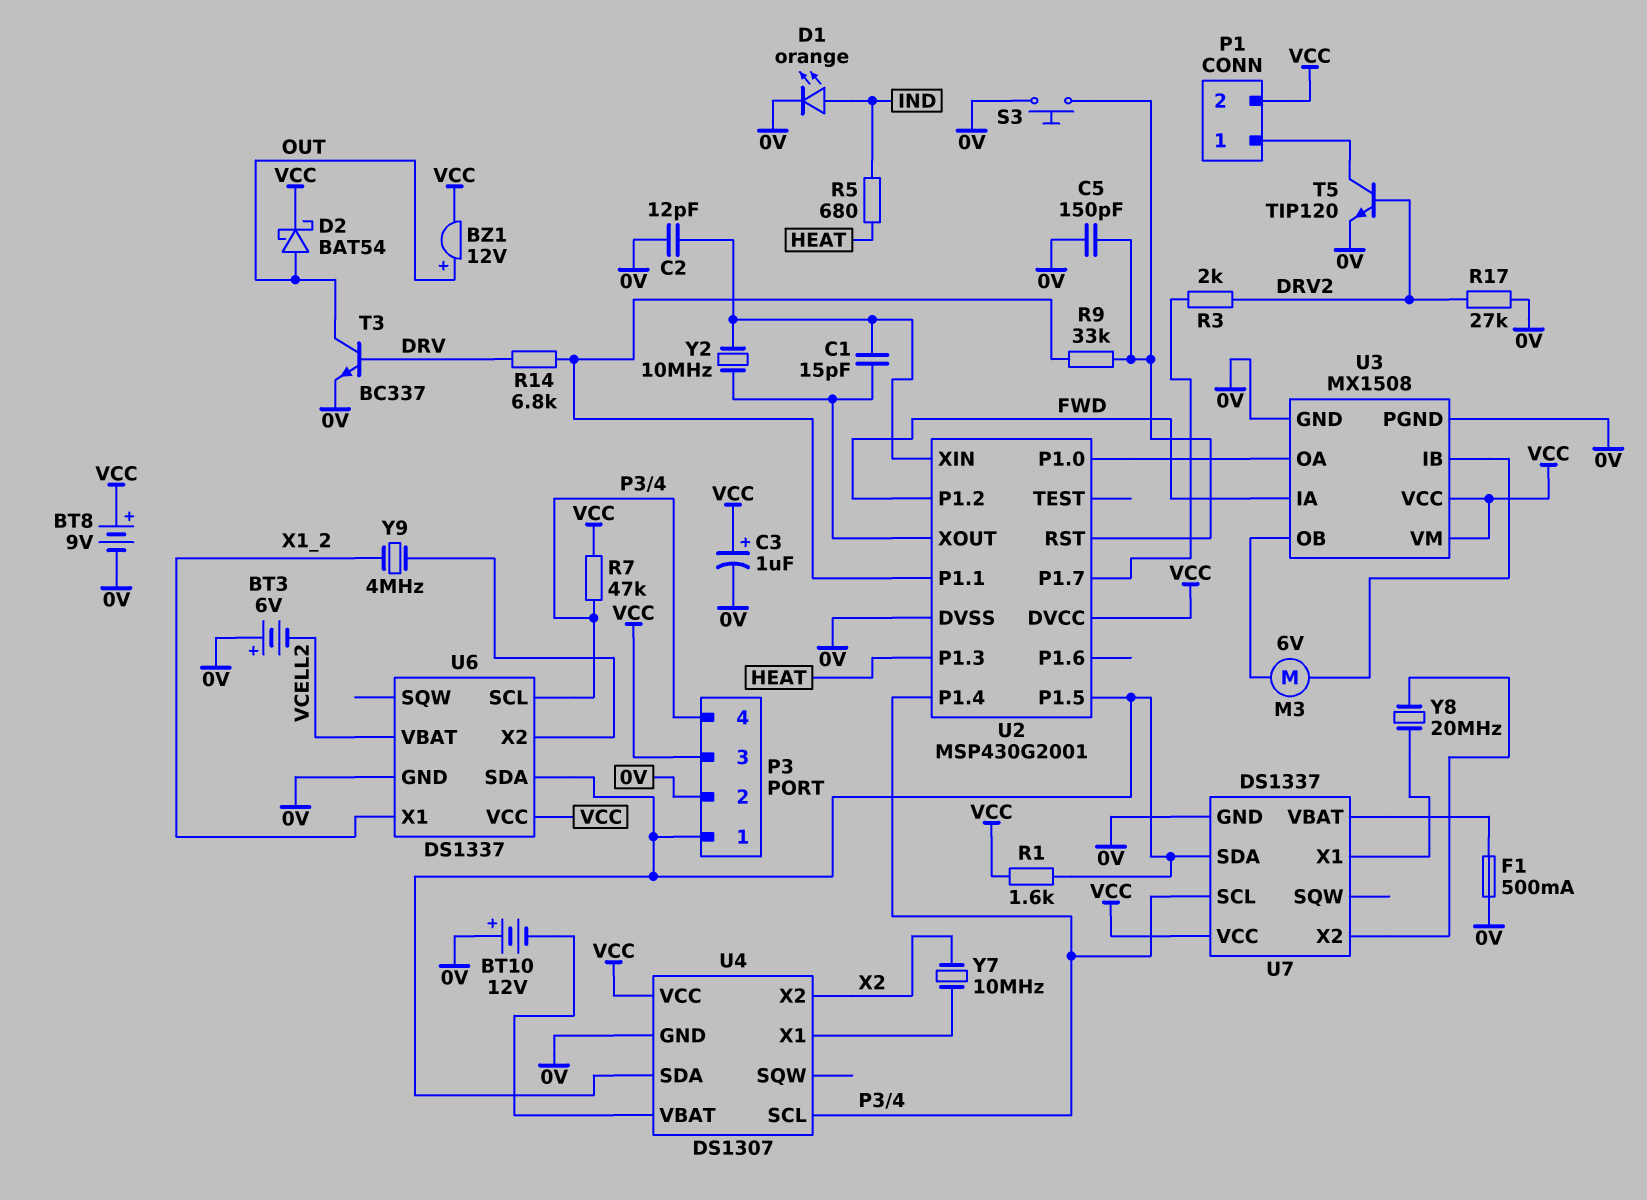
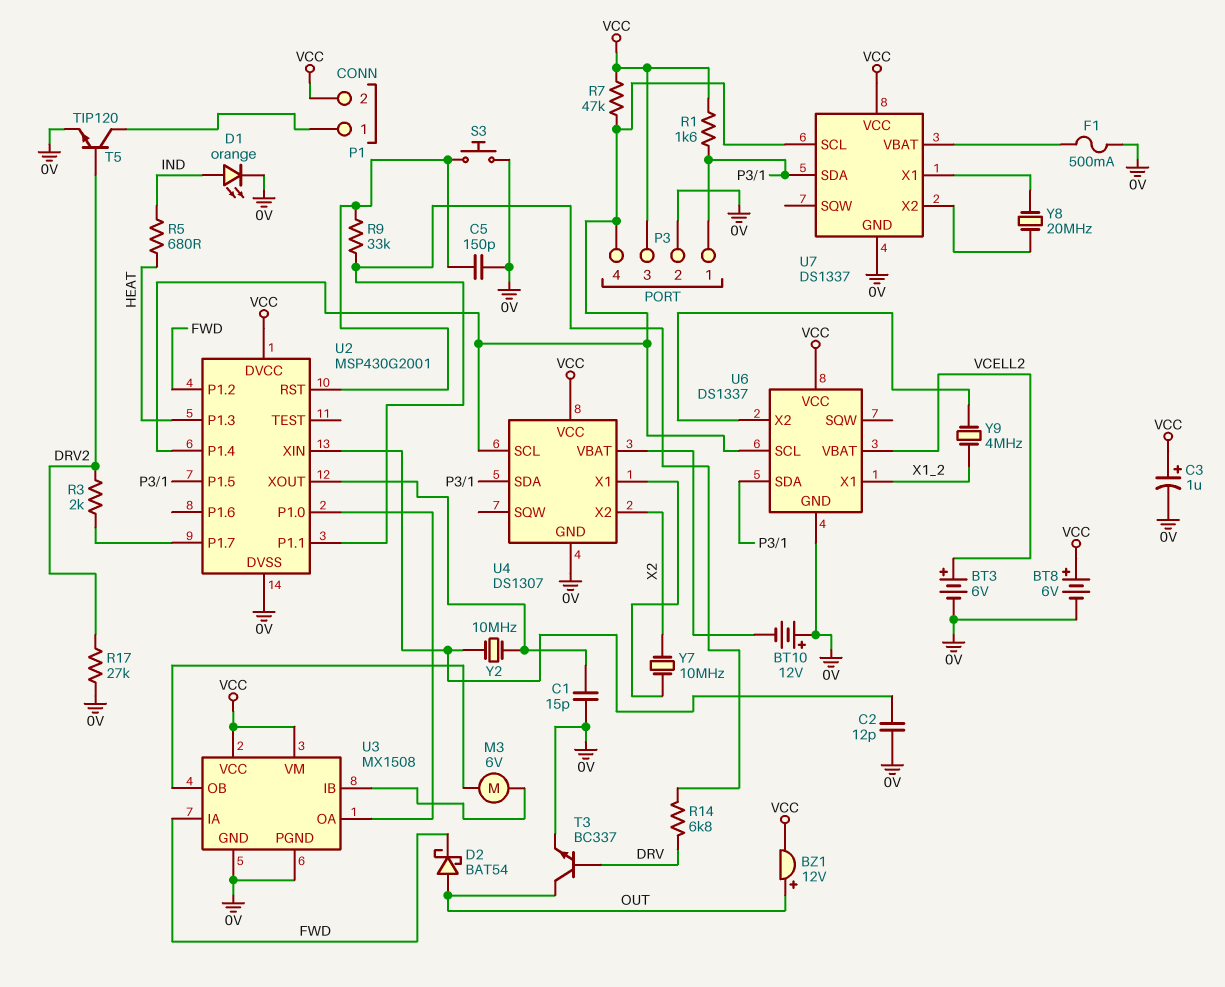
BT3: 6V (plus 0V, minus VCELL2) -> 6V (plus VCELL2, minus 0V)
BT8: 9V (plus VCC, minus 0V) -> 6V (plus VCC, minus 0V)
C1: 15pF (U2/XIN, U2/XOUT) -> 15pF (0V, U2/XOUT)
D2: schottky BAT54 (A OUT, K VCC) -> schottky BAT54 (A OUT, K FWD)

